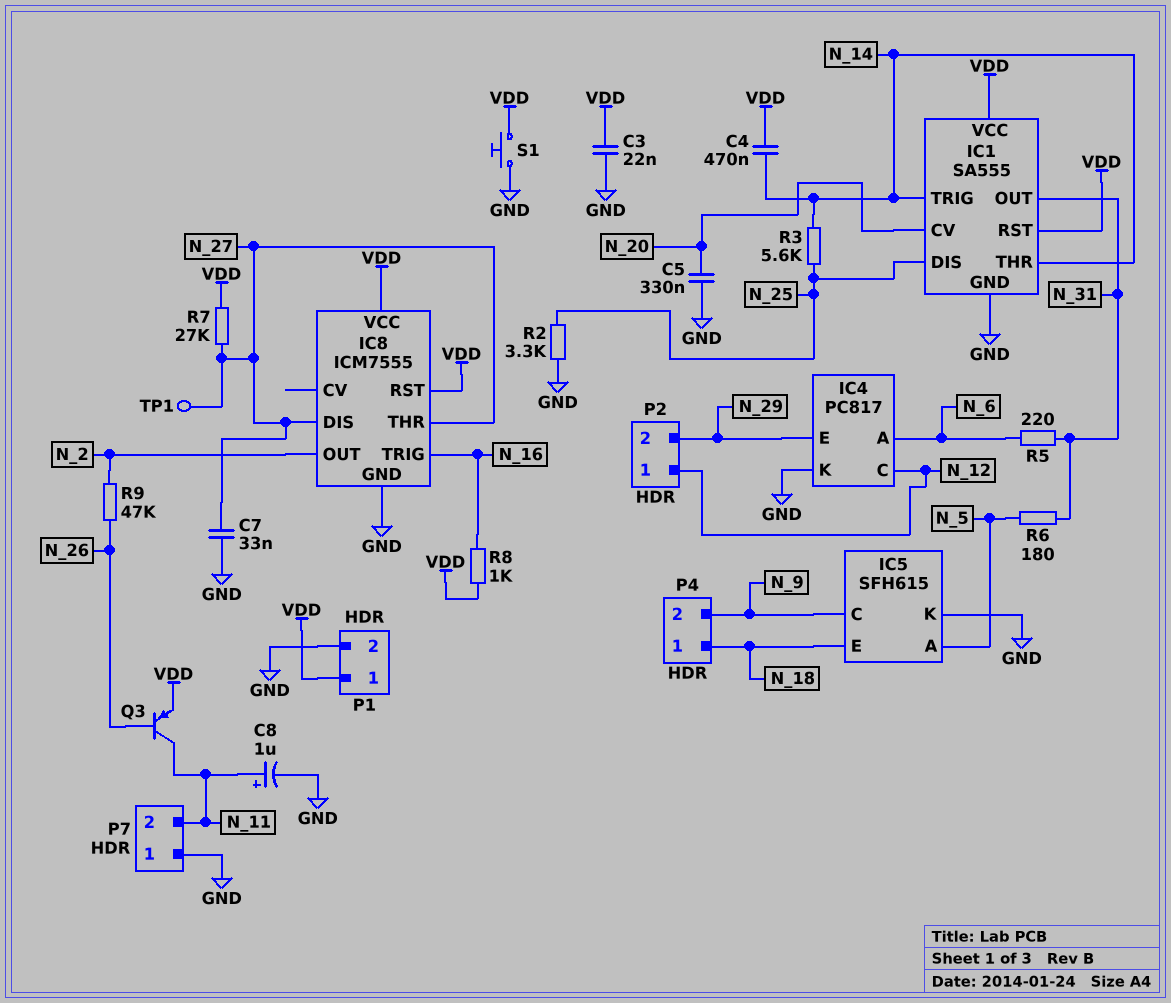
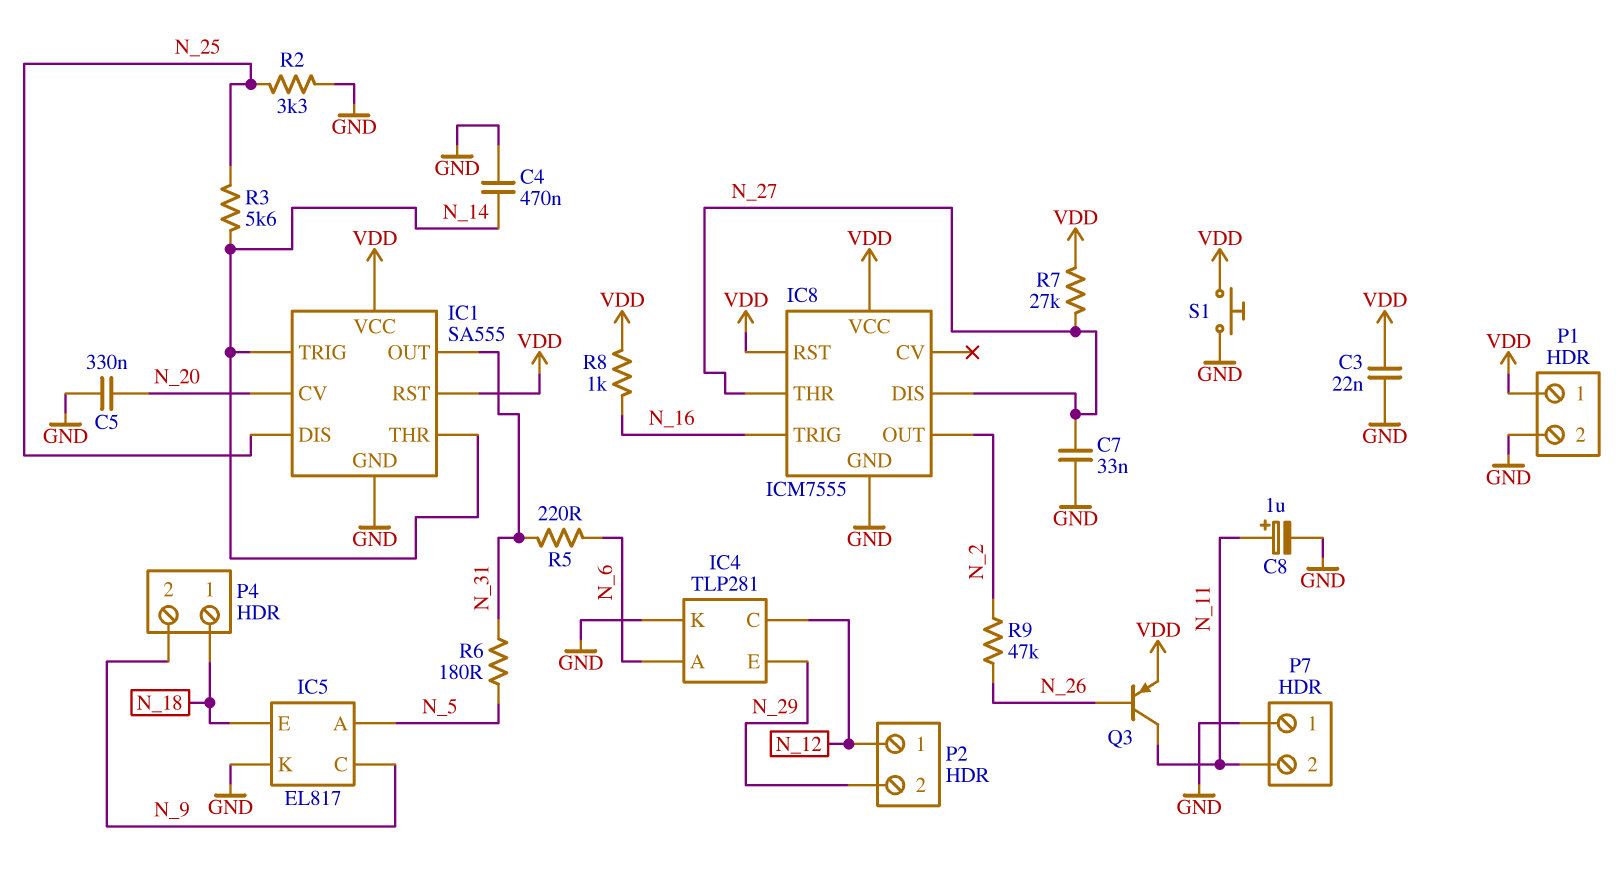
C4: 470nF (N_14, VDD) -> 470nF (GND, N_14)
IC4: PC817 -> TLP281
IC5: SFH615 -> EL817
TP1: test point (N_27) -> none

